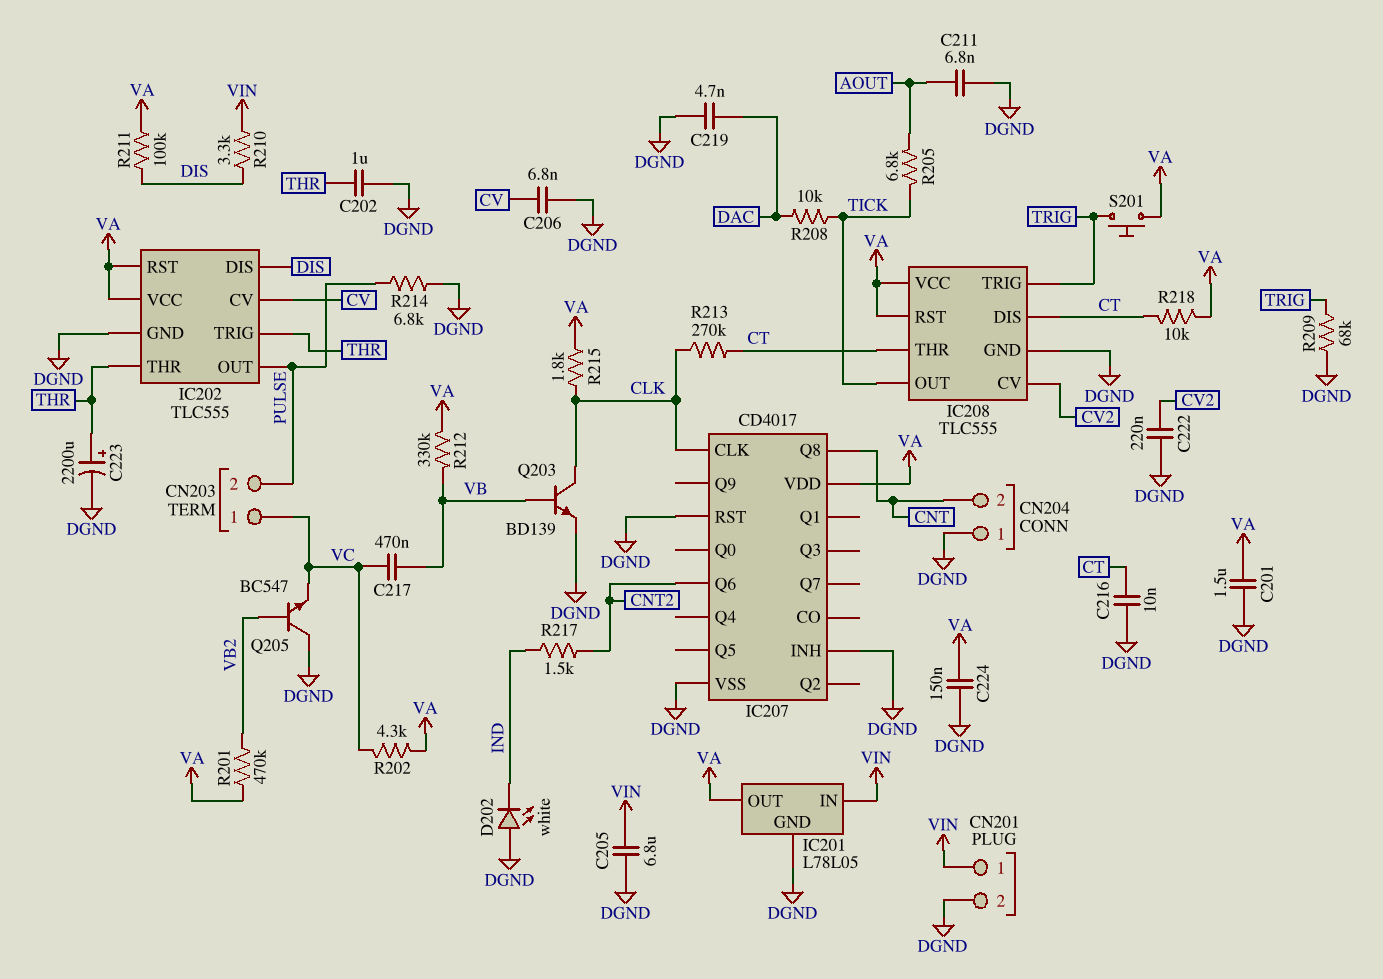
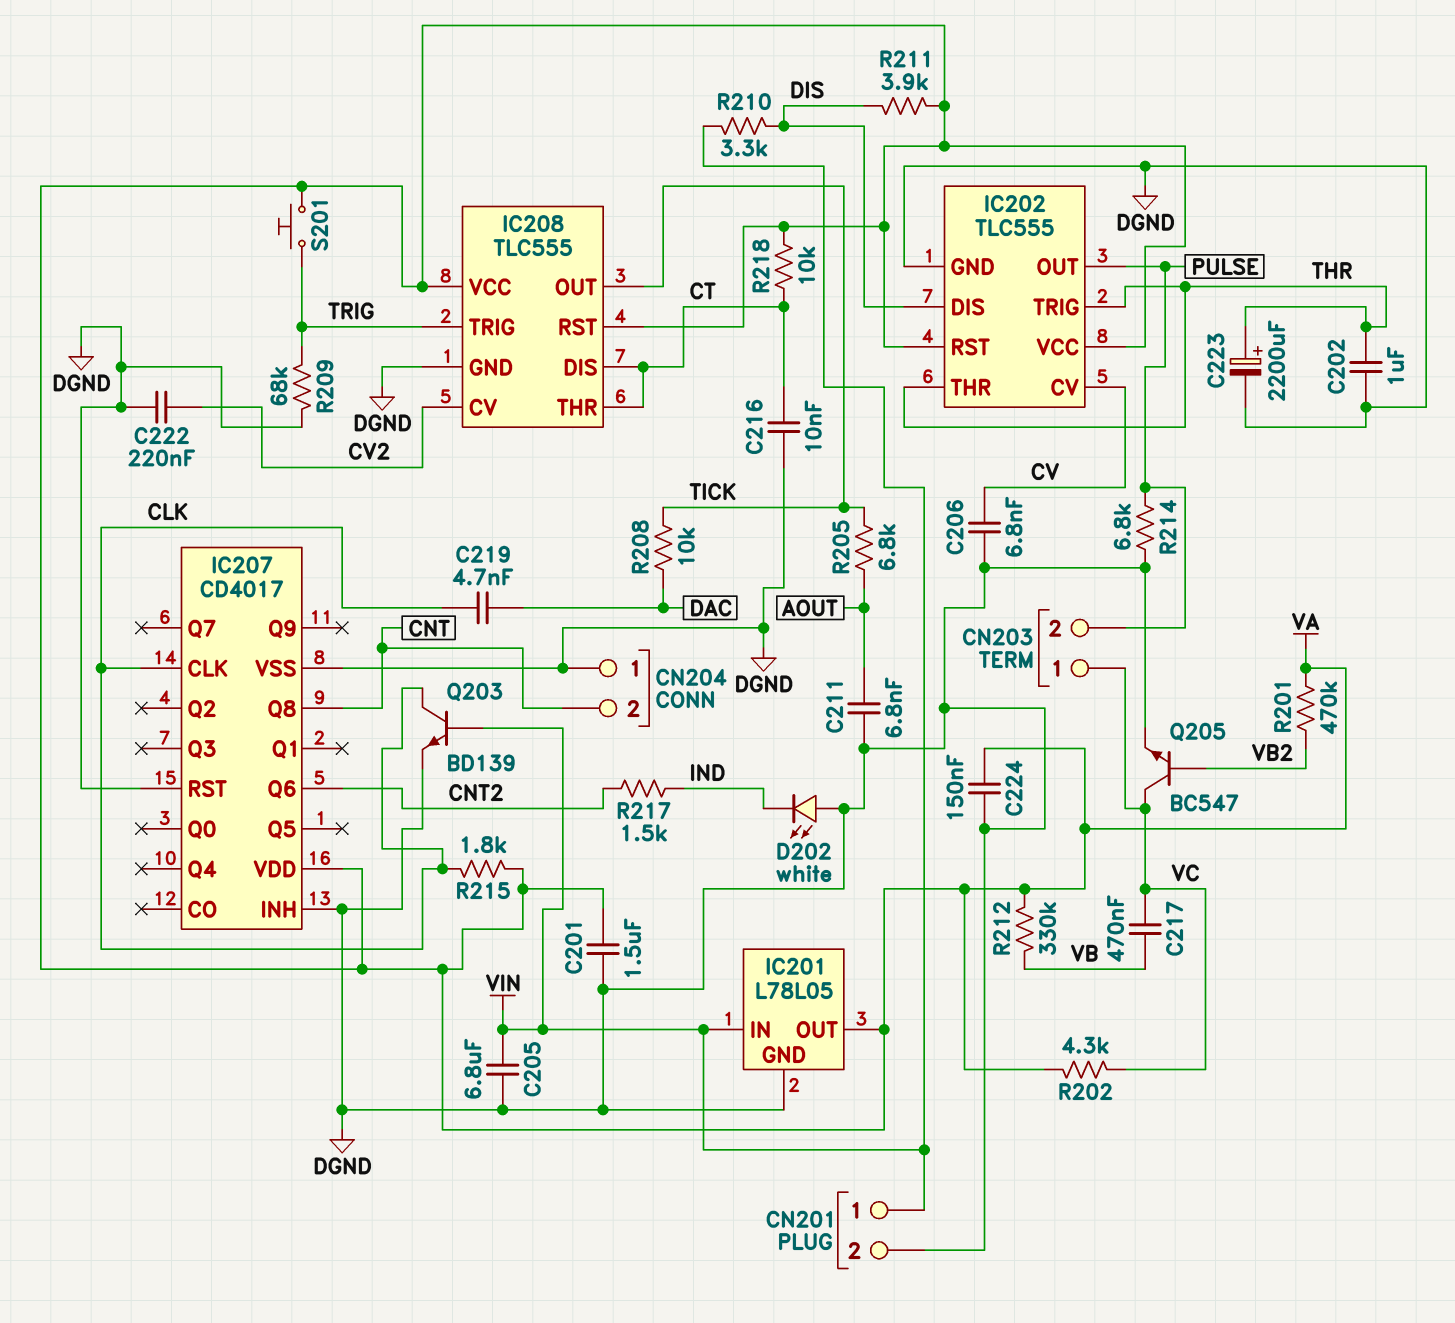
C219: 4.7nF (DAC, DGND) -> 4.7nF (CLK, DAC)
Q203: NPN BD139 (B VB, C CLK, E DGND) -> NPN BD139 (B VIN, C CLK, E DGND)
Q205: NPN BC547 (B VB2, C DGND, E VC) -> NPN BC547 (B VB2, C VC, E DGND)
R211: 100k (DIS, VA) -> 3.9k (DIS, VA)
R213: 270k (CLK, CT) -> none

